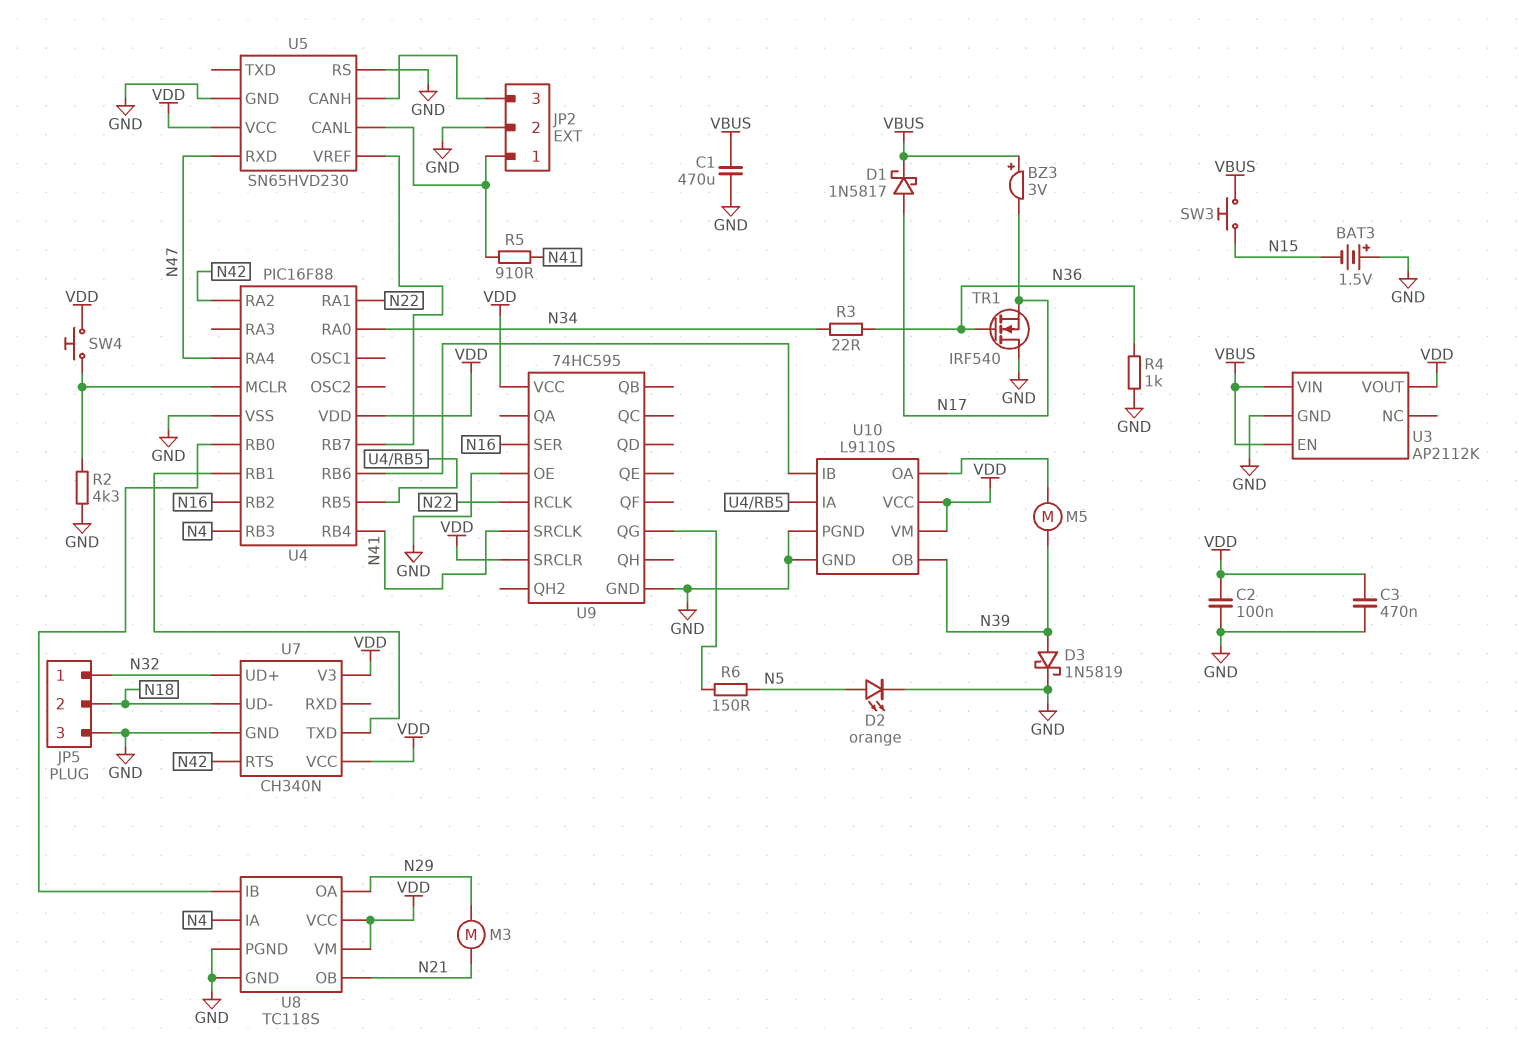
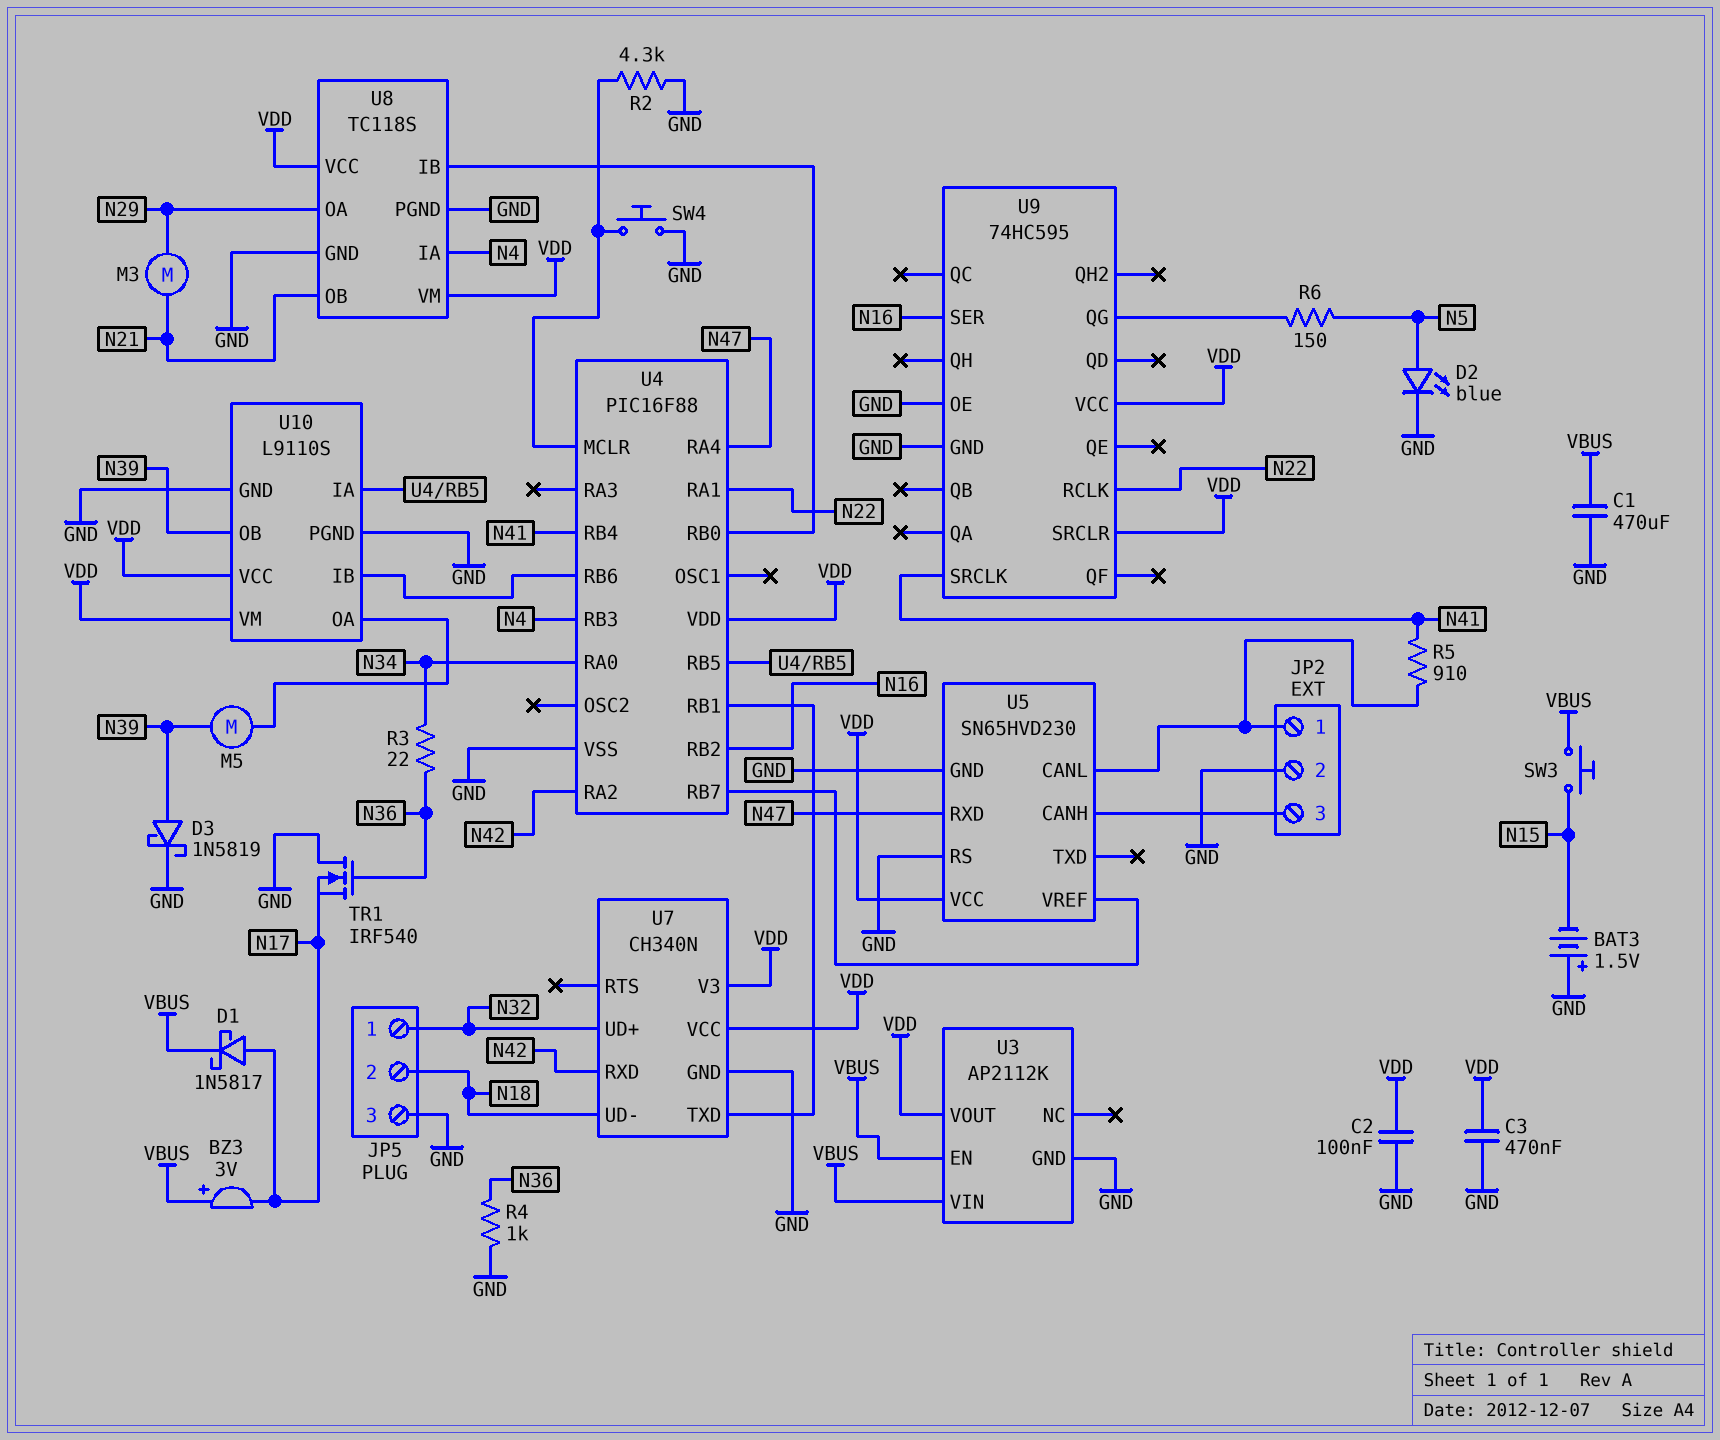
D2: LED orange (A N5, K GND) -> LED blue (A N5, K GND)
SW4: button (U4/MCLR, VDD) -> button (GND, U4/MCLR)
U7 pin RTS: N42 -> none
U7 pin RXD: none -> N42

